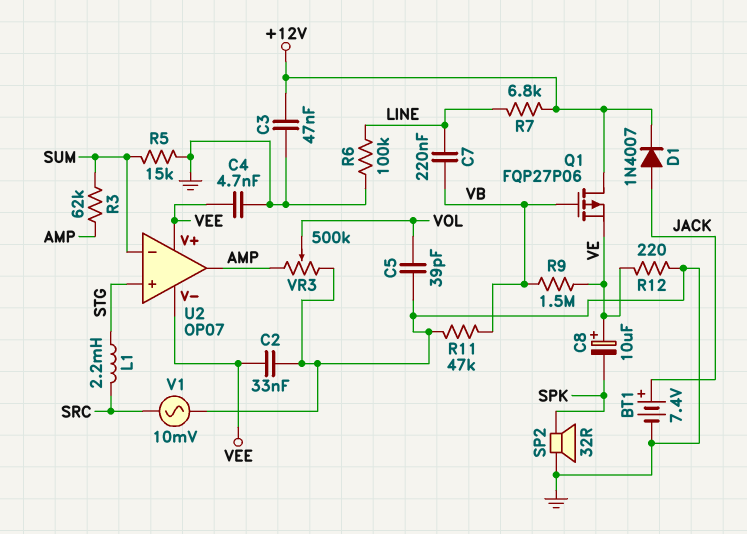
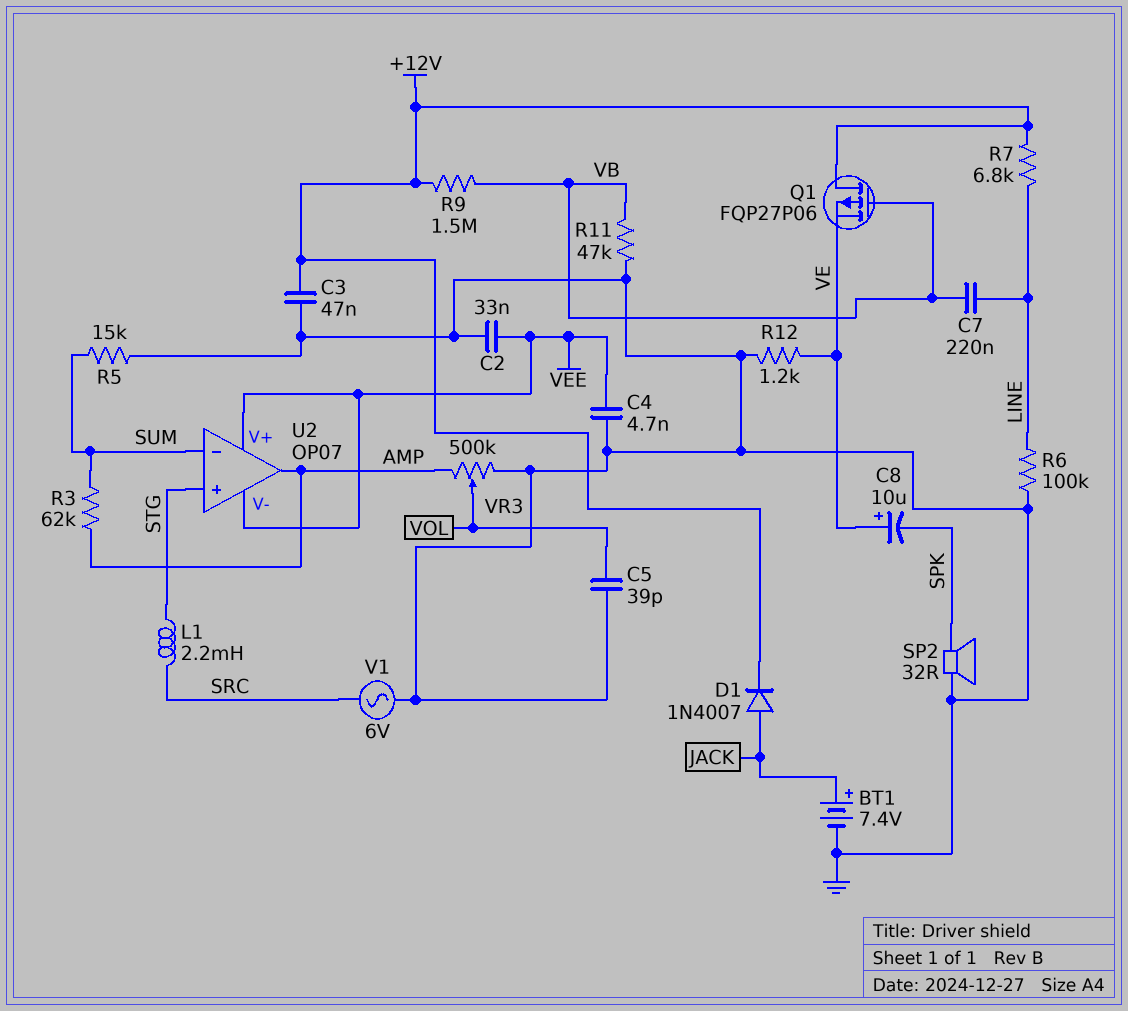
R9: 1.5M (VB, VE) -> 1.5M (+12V, VB)
R12: 220 (GND, VE) -> 1.2k (GND, VE)
V1: AC 10mV (GND, SRC) -> AC 6V (GND, SRC)

